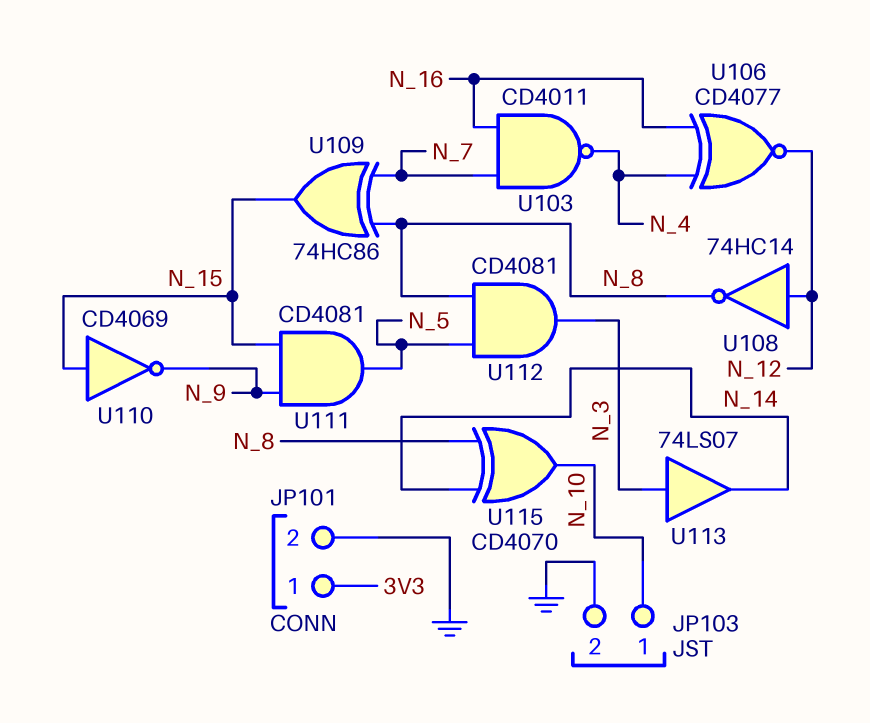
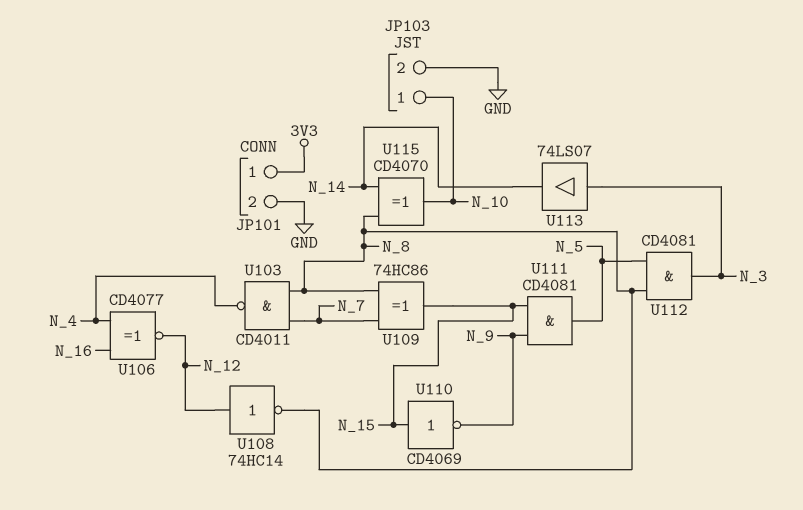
U103: NAND CD4011 (in N_7, in N_16, out N_4) -> NAND CD4011 (in N_7, in N_8, out N_4)

